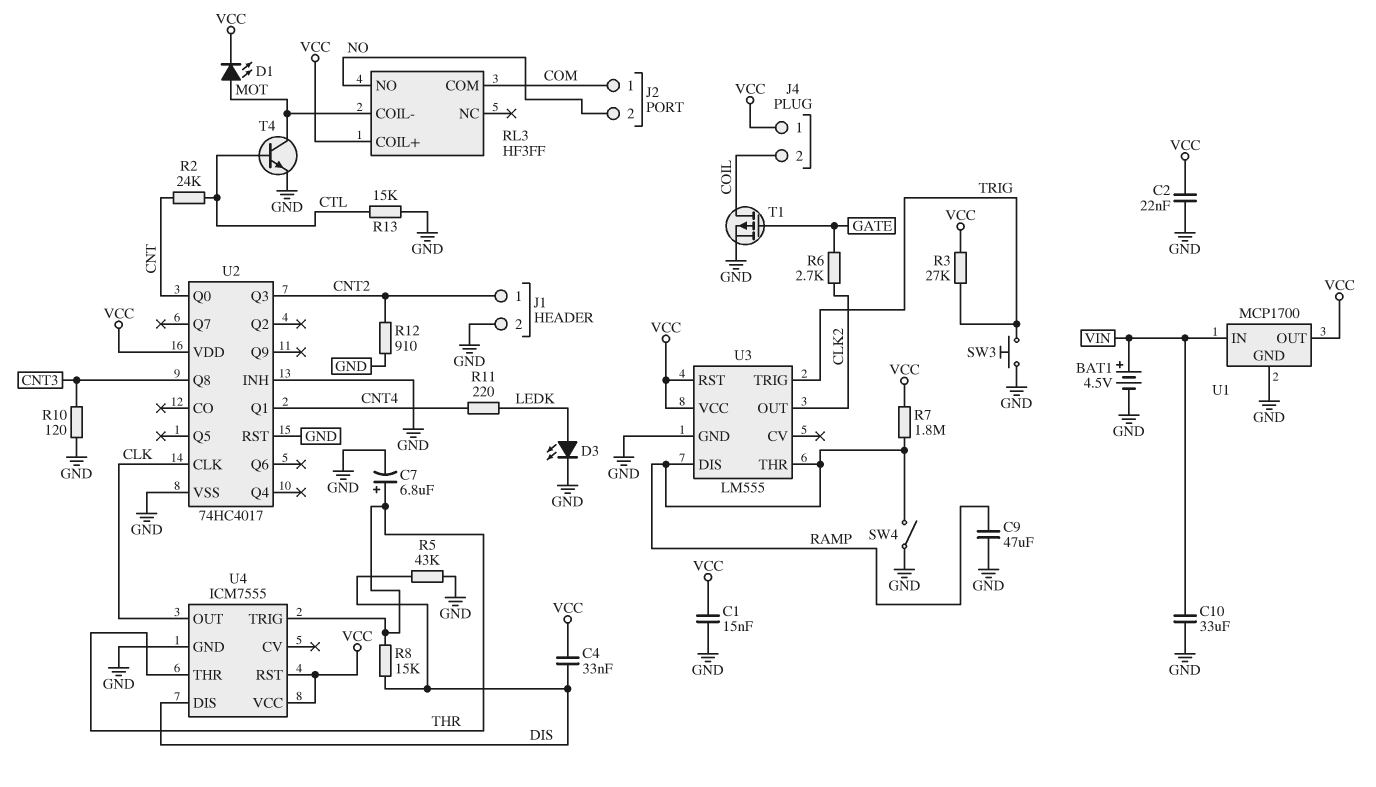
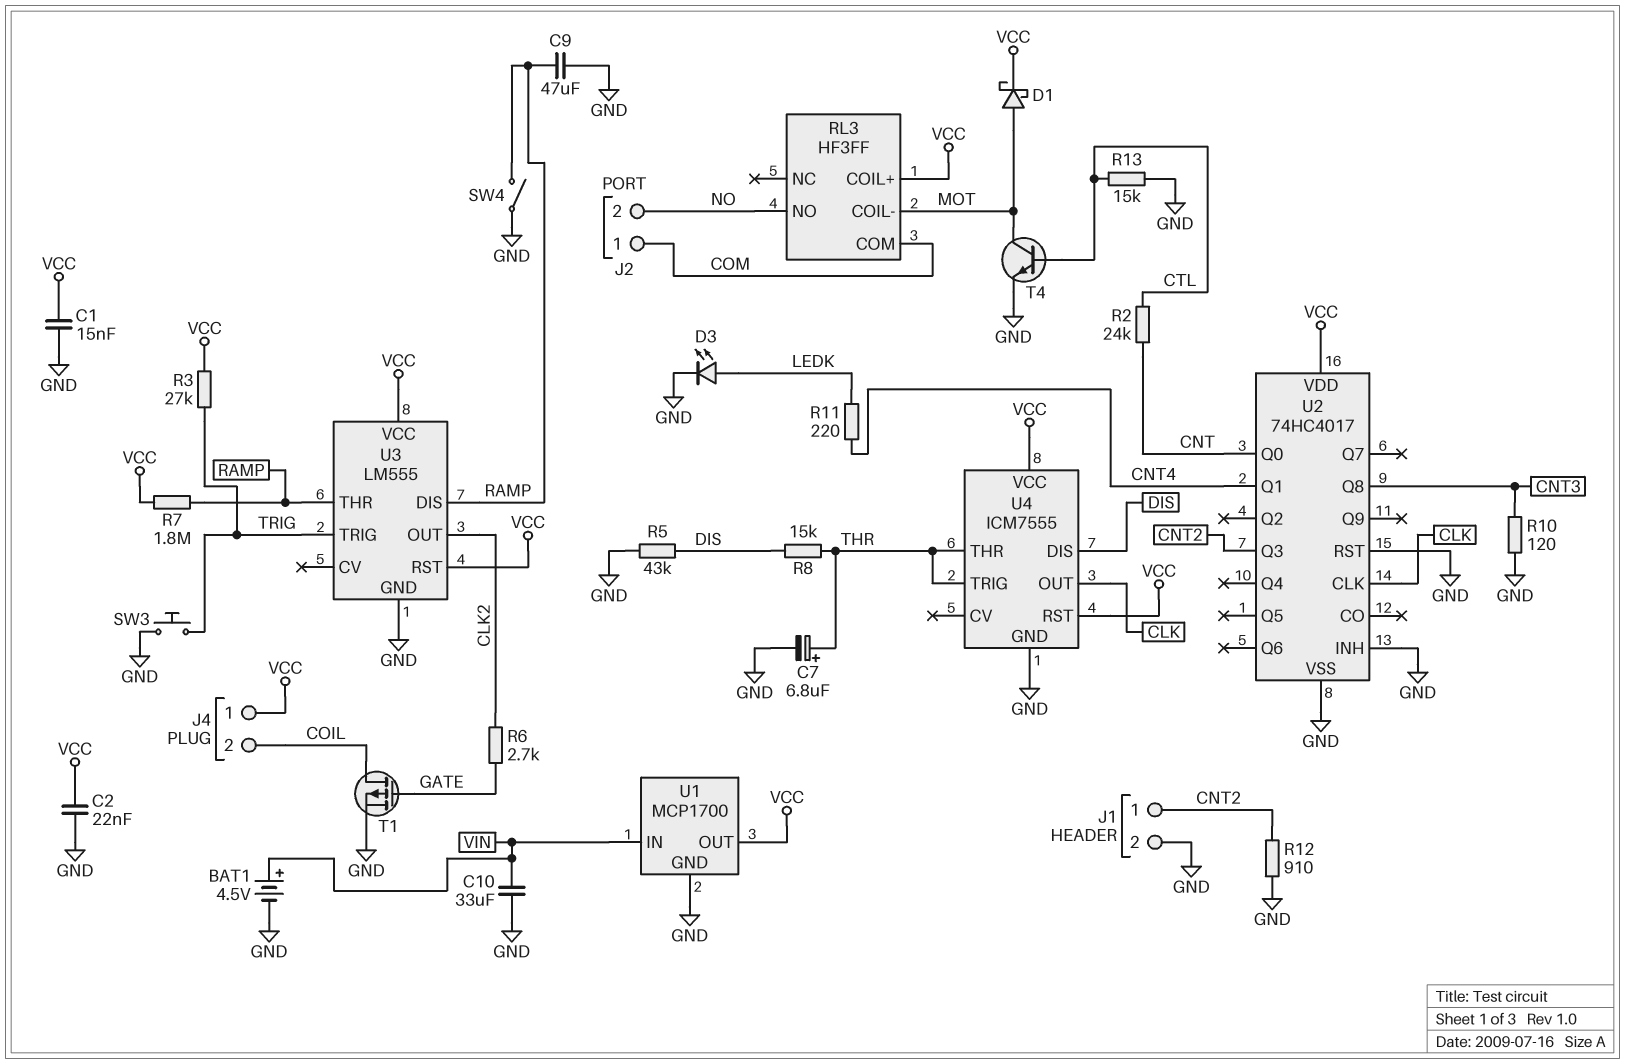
C4: 33nF (DIS, VCC) -> none
D1: LED (A MOT, K VCC) -> schottky (A MOT, K VCC)

